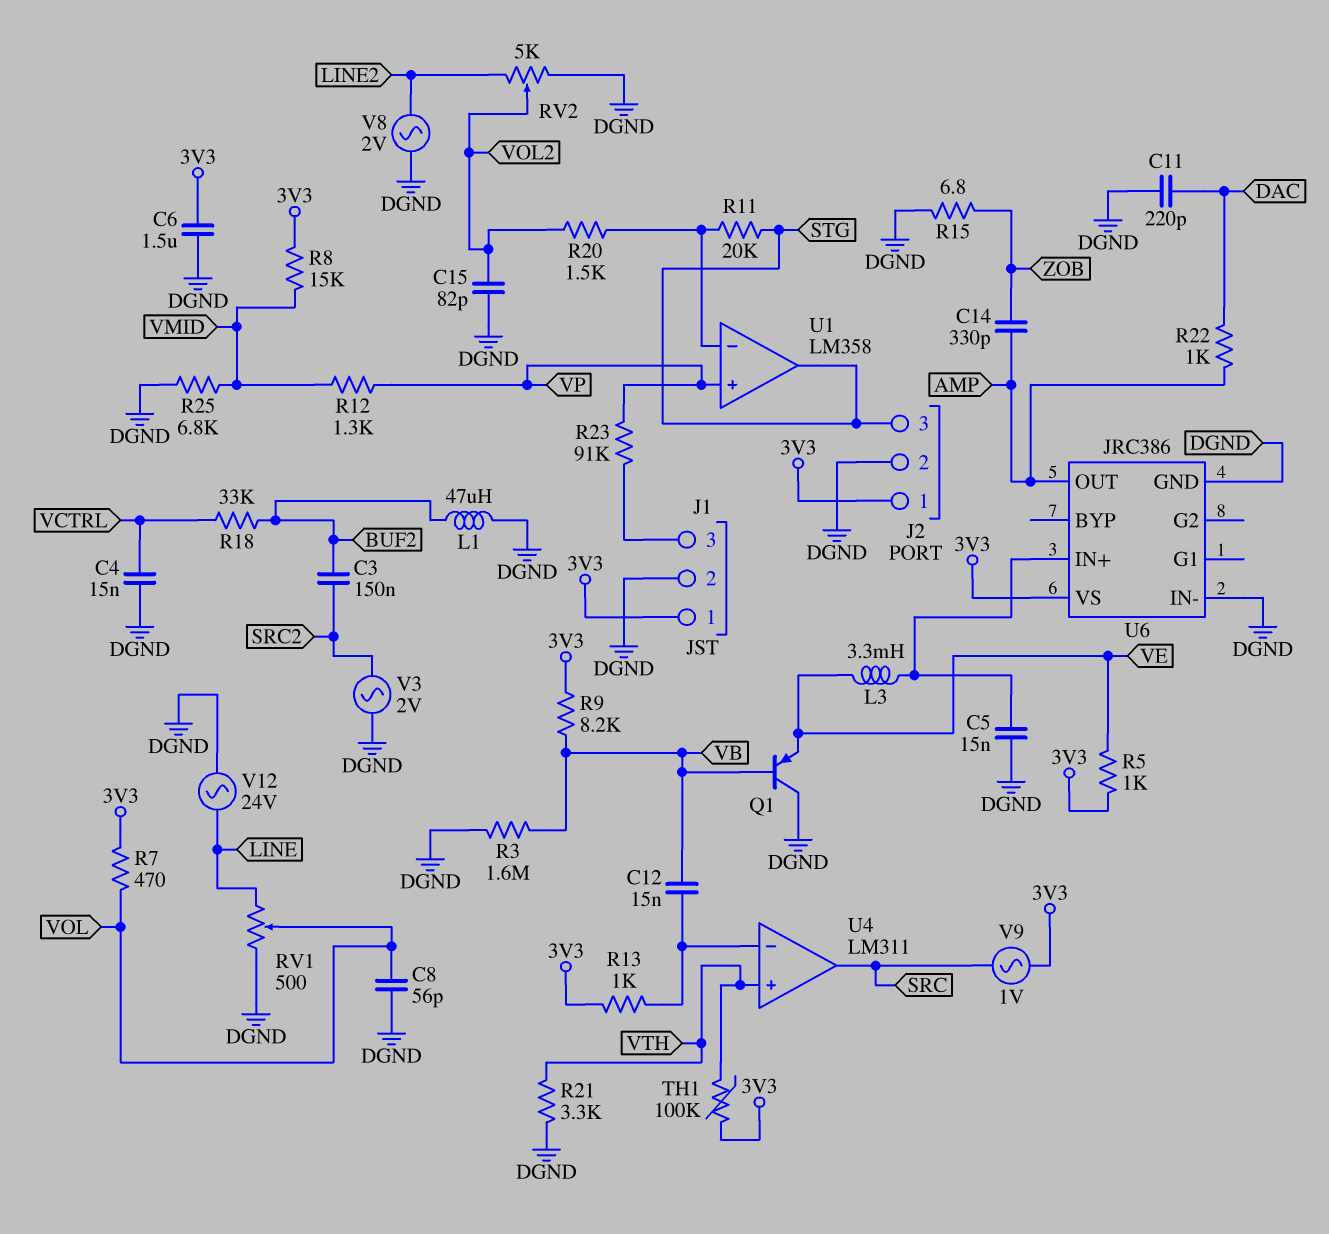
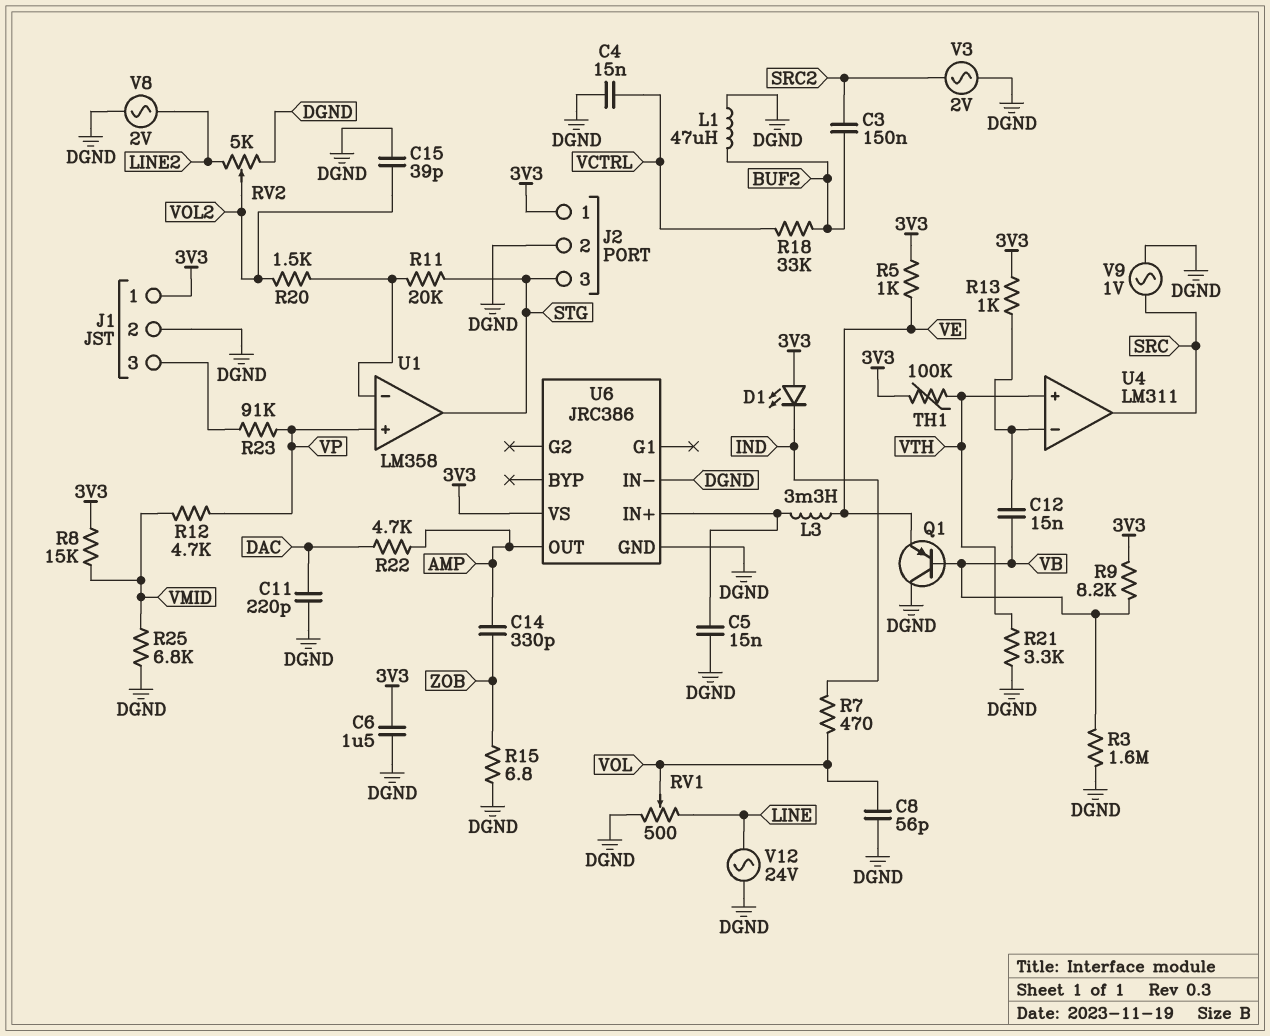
C15: 82pF (DGND, VOL2) -> 39pF (DGND, VOL2)
D1: none -> LED (A 3V3, K IND)
R7: 470 (3V3, VOL) -> 470 (IND, VOL)
R12: 1.3k (VMID, VP) -> 4.7k (VMID, VP)
R22: 1k (AMP, DAC) -> 4.7k (AMP, DAC)
V9: AC 1V (3V3, SRC) -> AC 1V (DGND, SRC)

